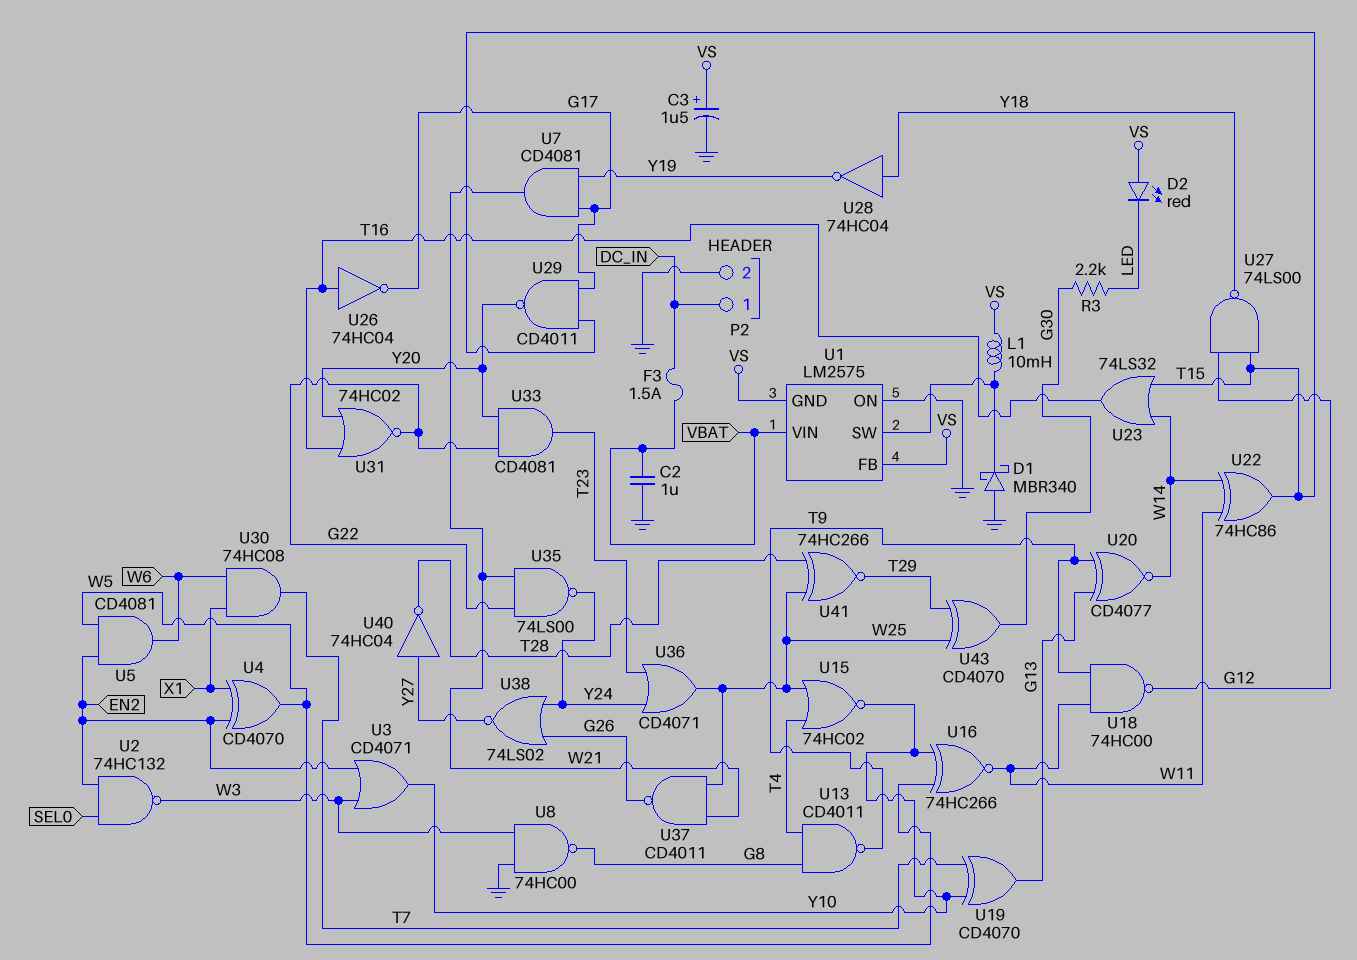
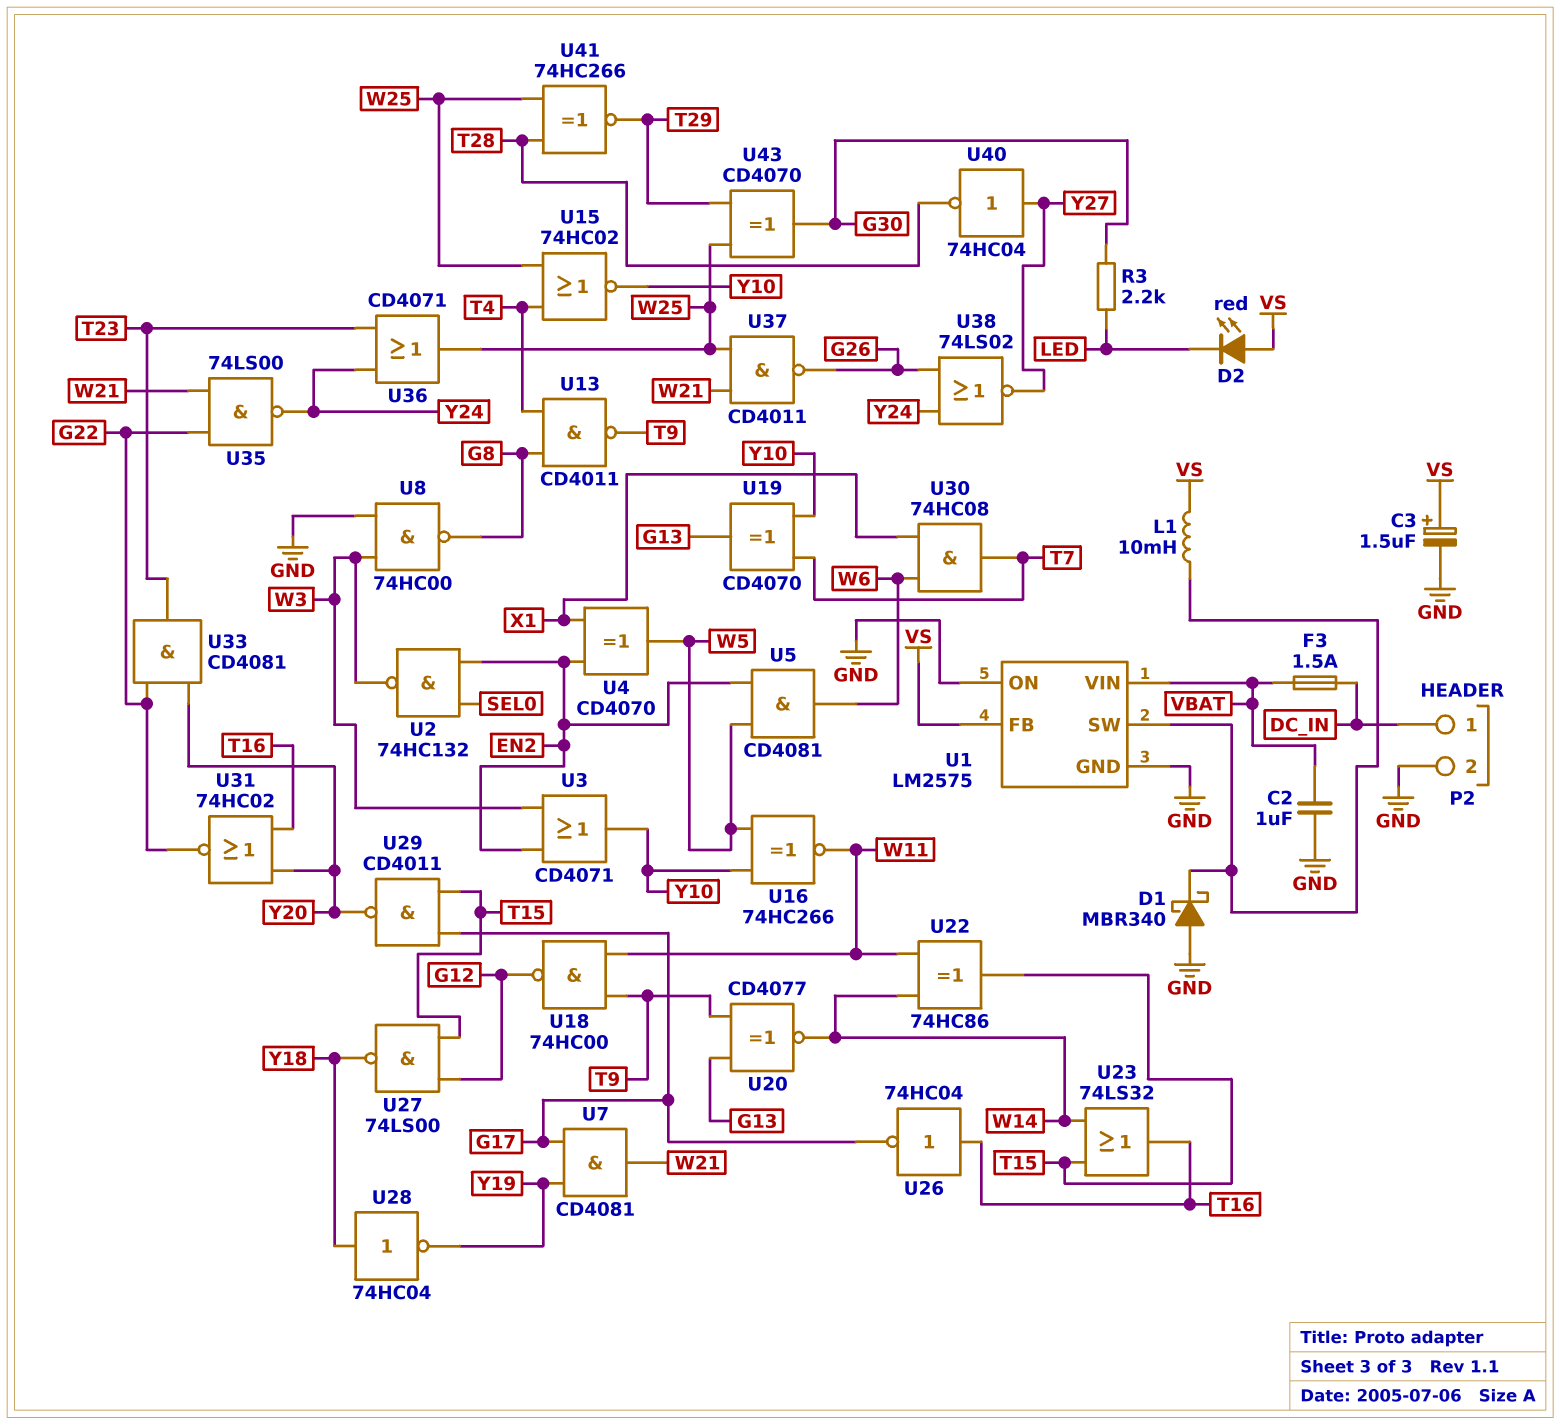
U1 pin GND: VS -> GND

